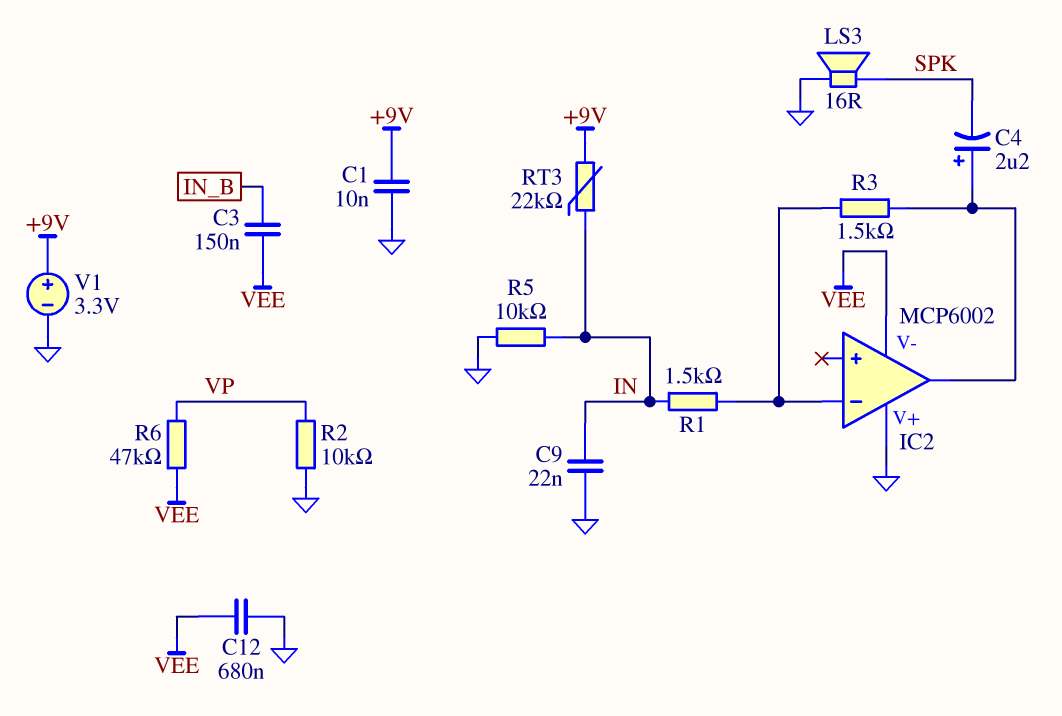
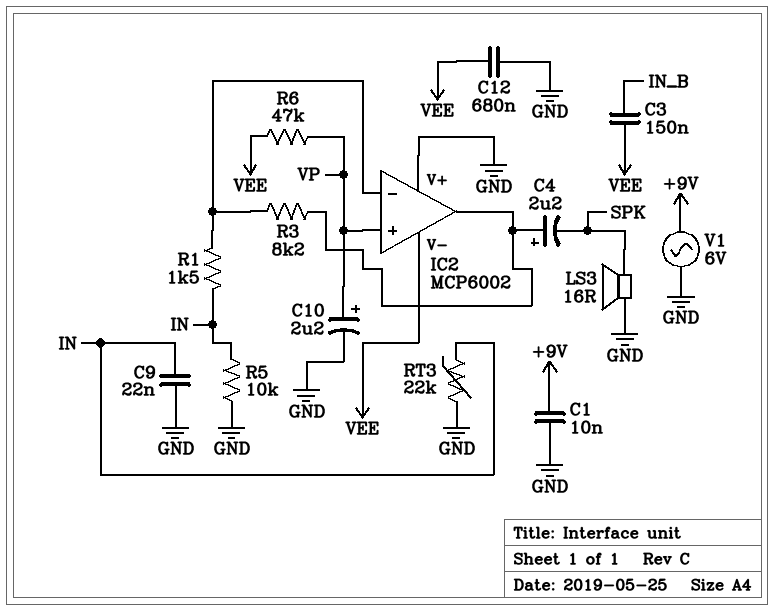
C10: none -> 2.2uF (plus VP, minus GND)
IC2 pin in+: none -> VP
R2: 10k (GND, VP) -> none
R3: 1.5k (IC2/in-, IC2/out) -> 8.2k (IC2/in-, IC2/out)
RT3: 22k (+9V, IN) -> 22k (GND, IN)
V1: 3.3V (plus +9V, minus GND) -> AC 6V (+9V, GND)

